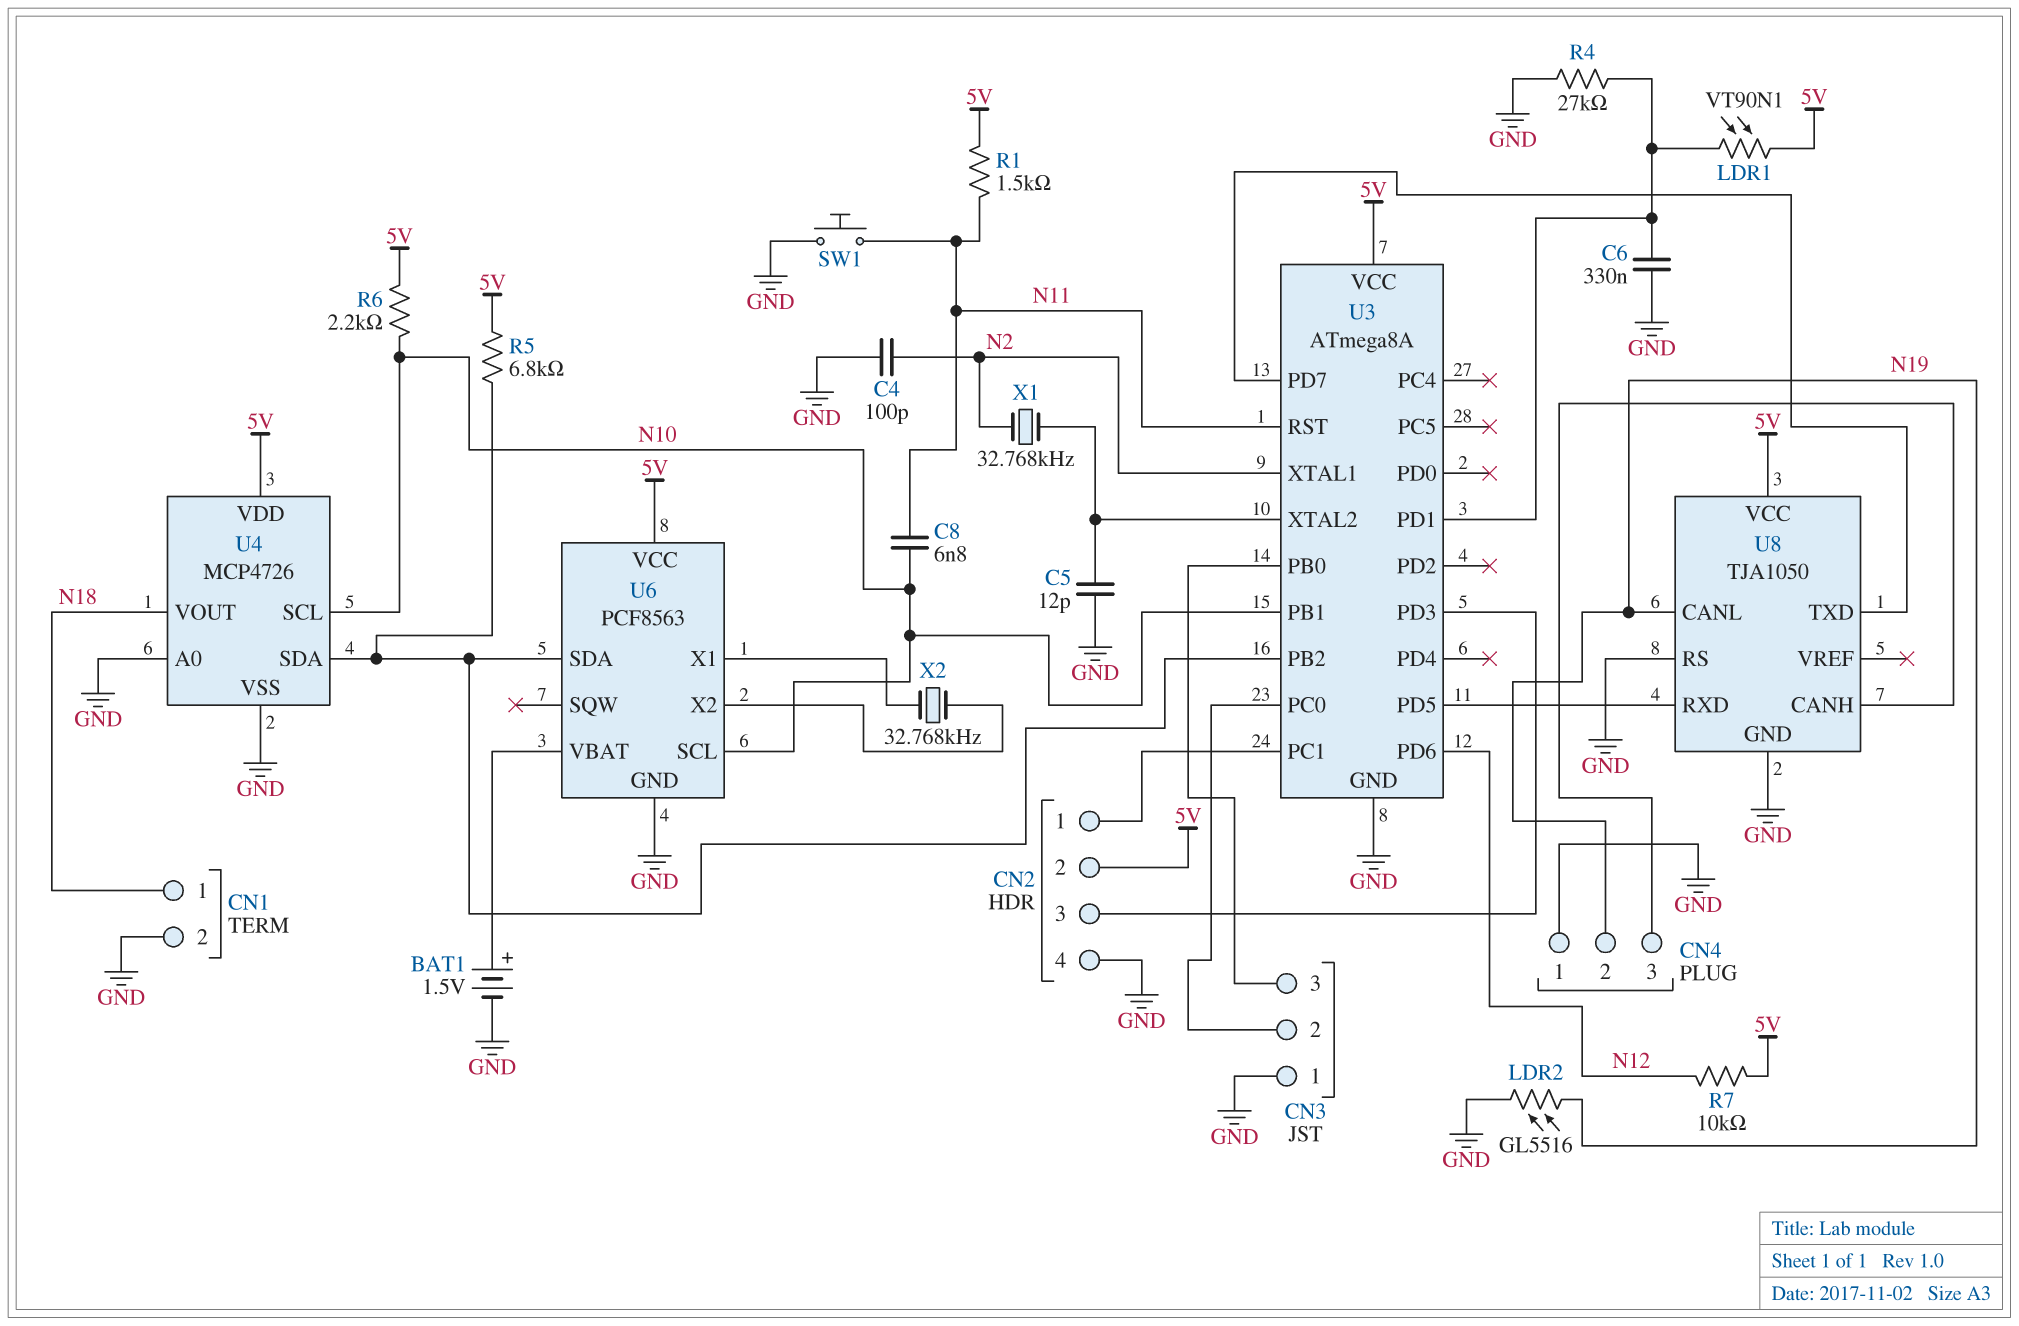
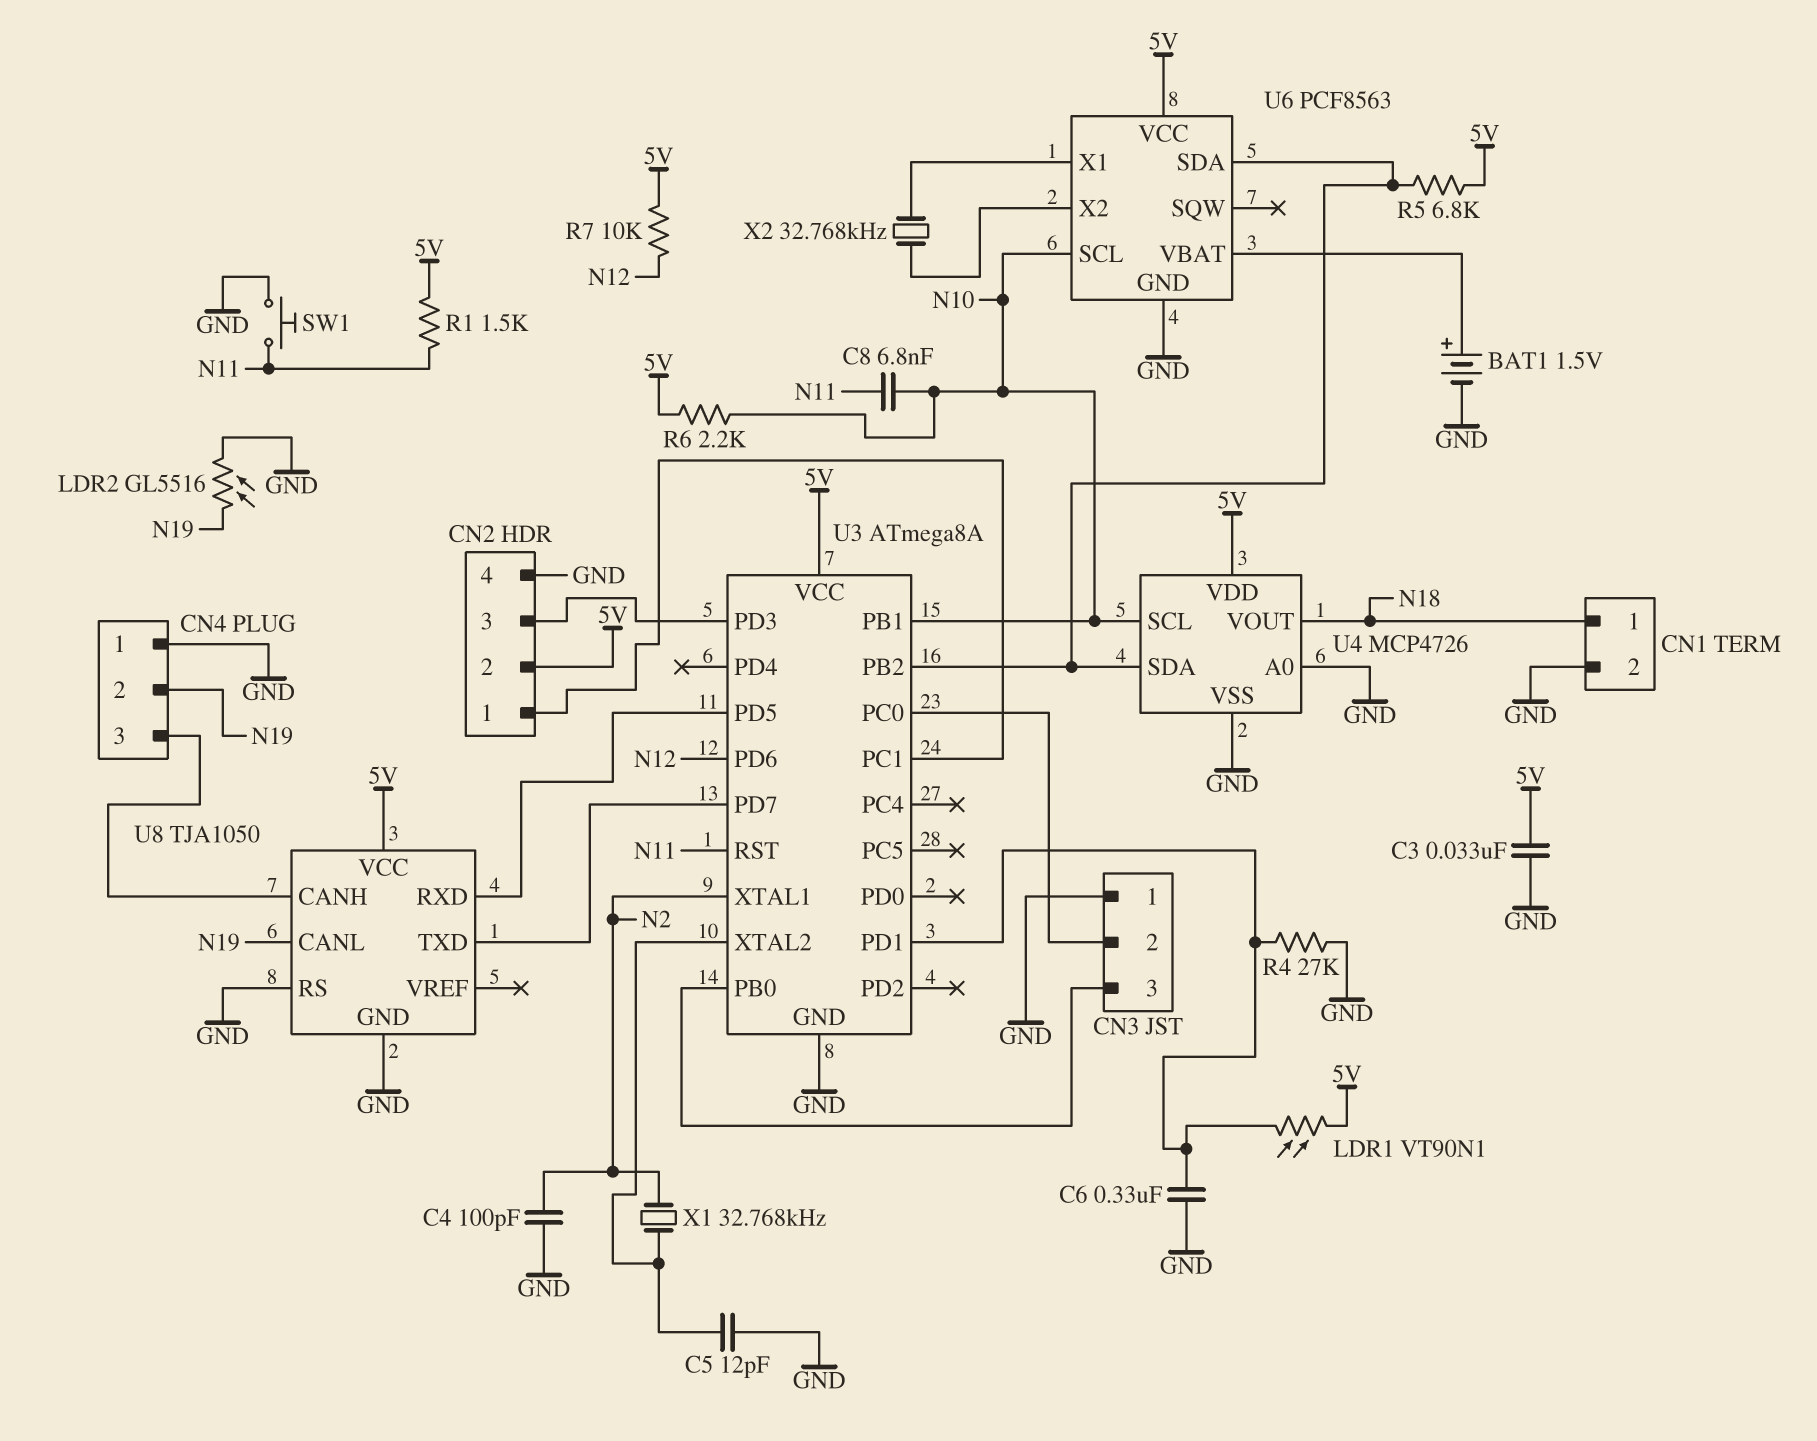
C3: none -> 33nF (5V, GND)

